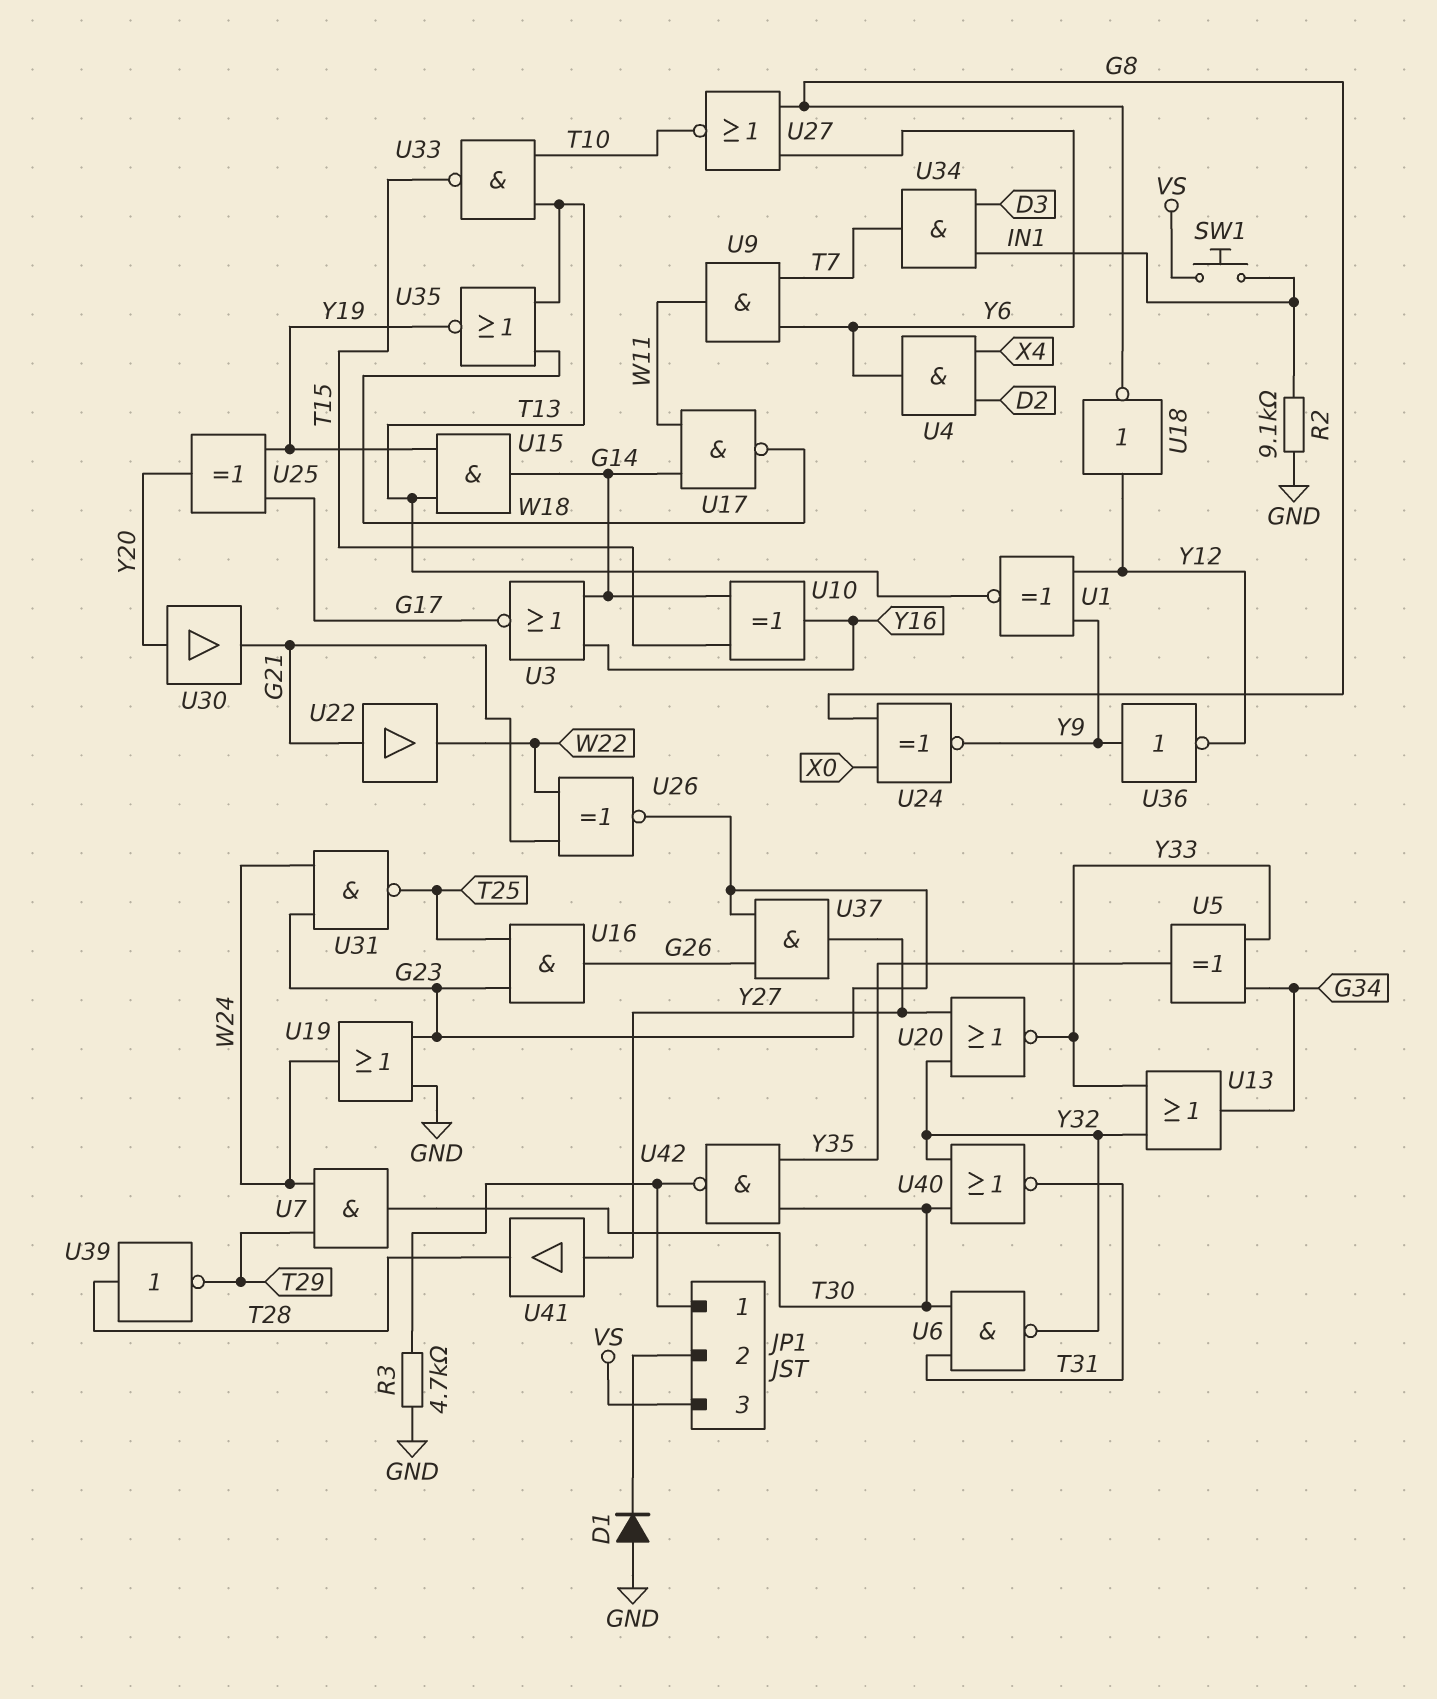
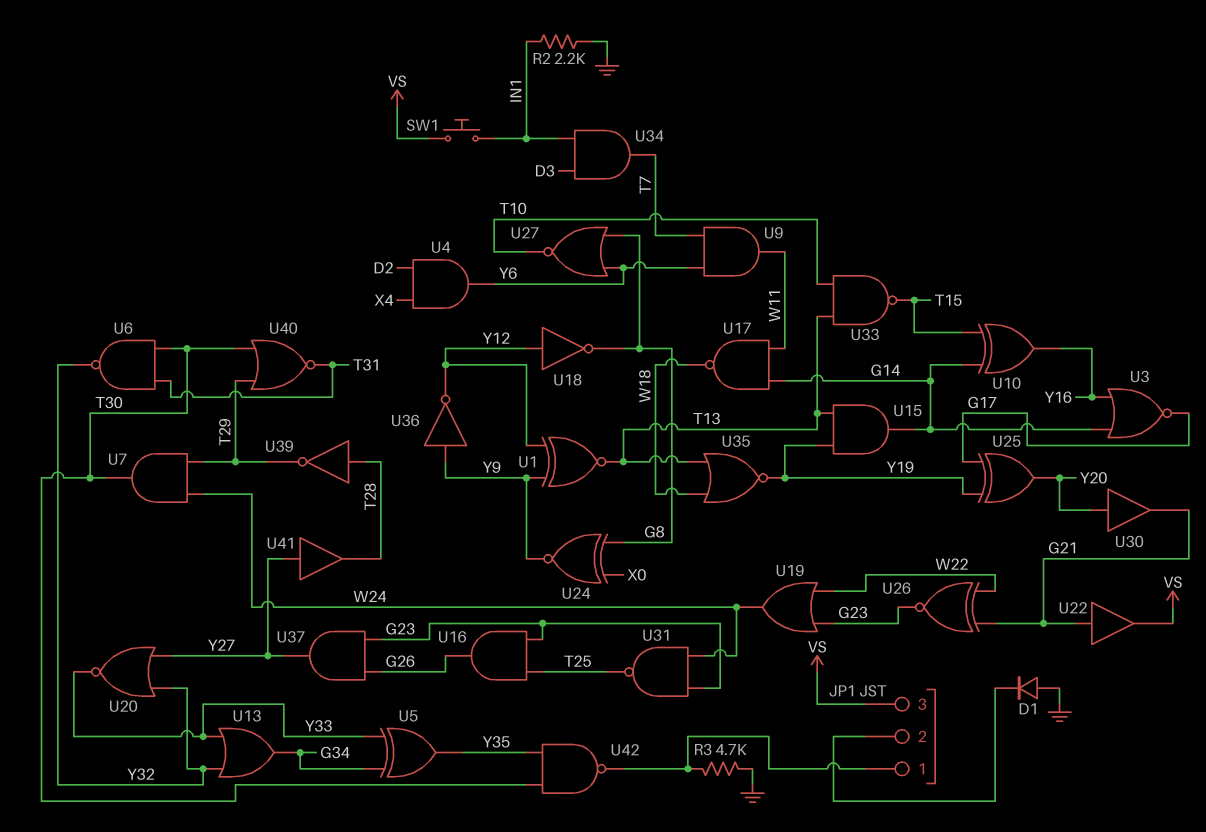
R2: 9.1k (GND, IN1) -> 2.2k (GND, IN1)
U19: OR (in G23, in GND, out W24) -> OR (in G23, in W22, out W24)
U22: buffer (in G21, out W22) -> buffer (in G21, out VS)
U40: NOR (in T30, in Y32, out T31) -> NOR (in T29, in T30, out T31)

